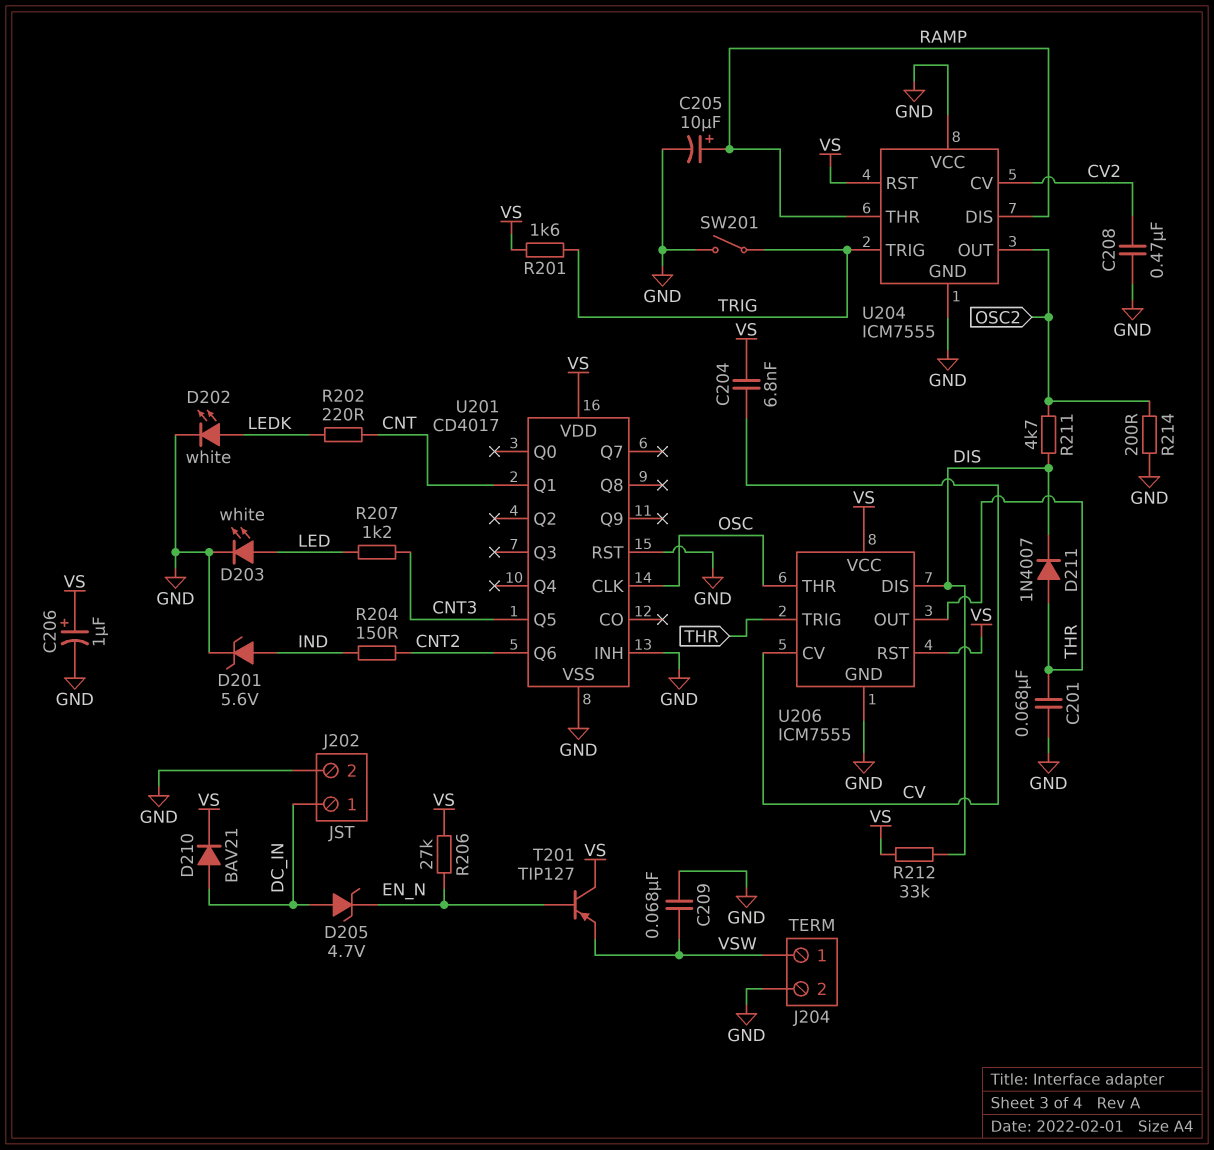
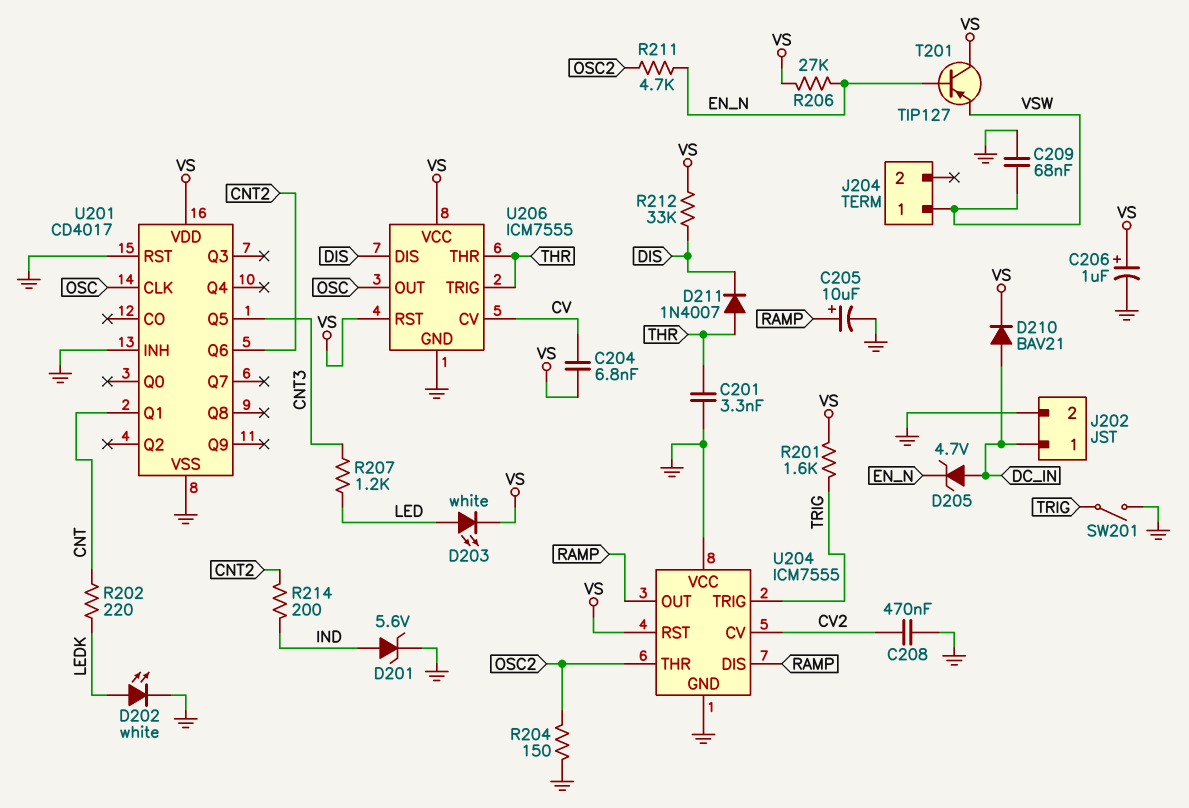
C201: 68nF (GND, THR) -> 3.3nF (GND, THR)
D203: LED white (A LED, K GND) -> LED white (A LED, K VS)
J204 pin 2: GND -> none
R204: 150 (CNT2, IND) -> 150 (GND, OSC2)
R211: 4.7k (DIS, OSC2) -> 4.7k (EN_N, OSC2)
R214: 200 (GND, OSC2) -> 200 (CNT2, IND)
U204 pin OUT: OSC2 -> RAMP
U204 pin THR: RAMP -> OSC2
U206 pin OUT: THR -> OSC
U206 pin THR: OSC -> THR

